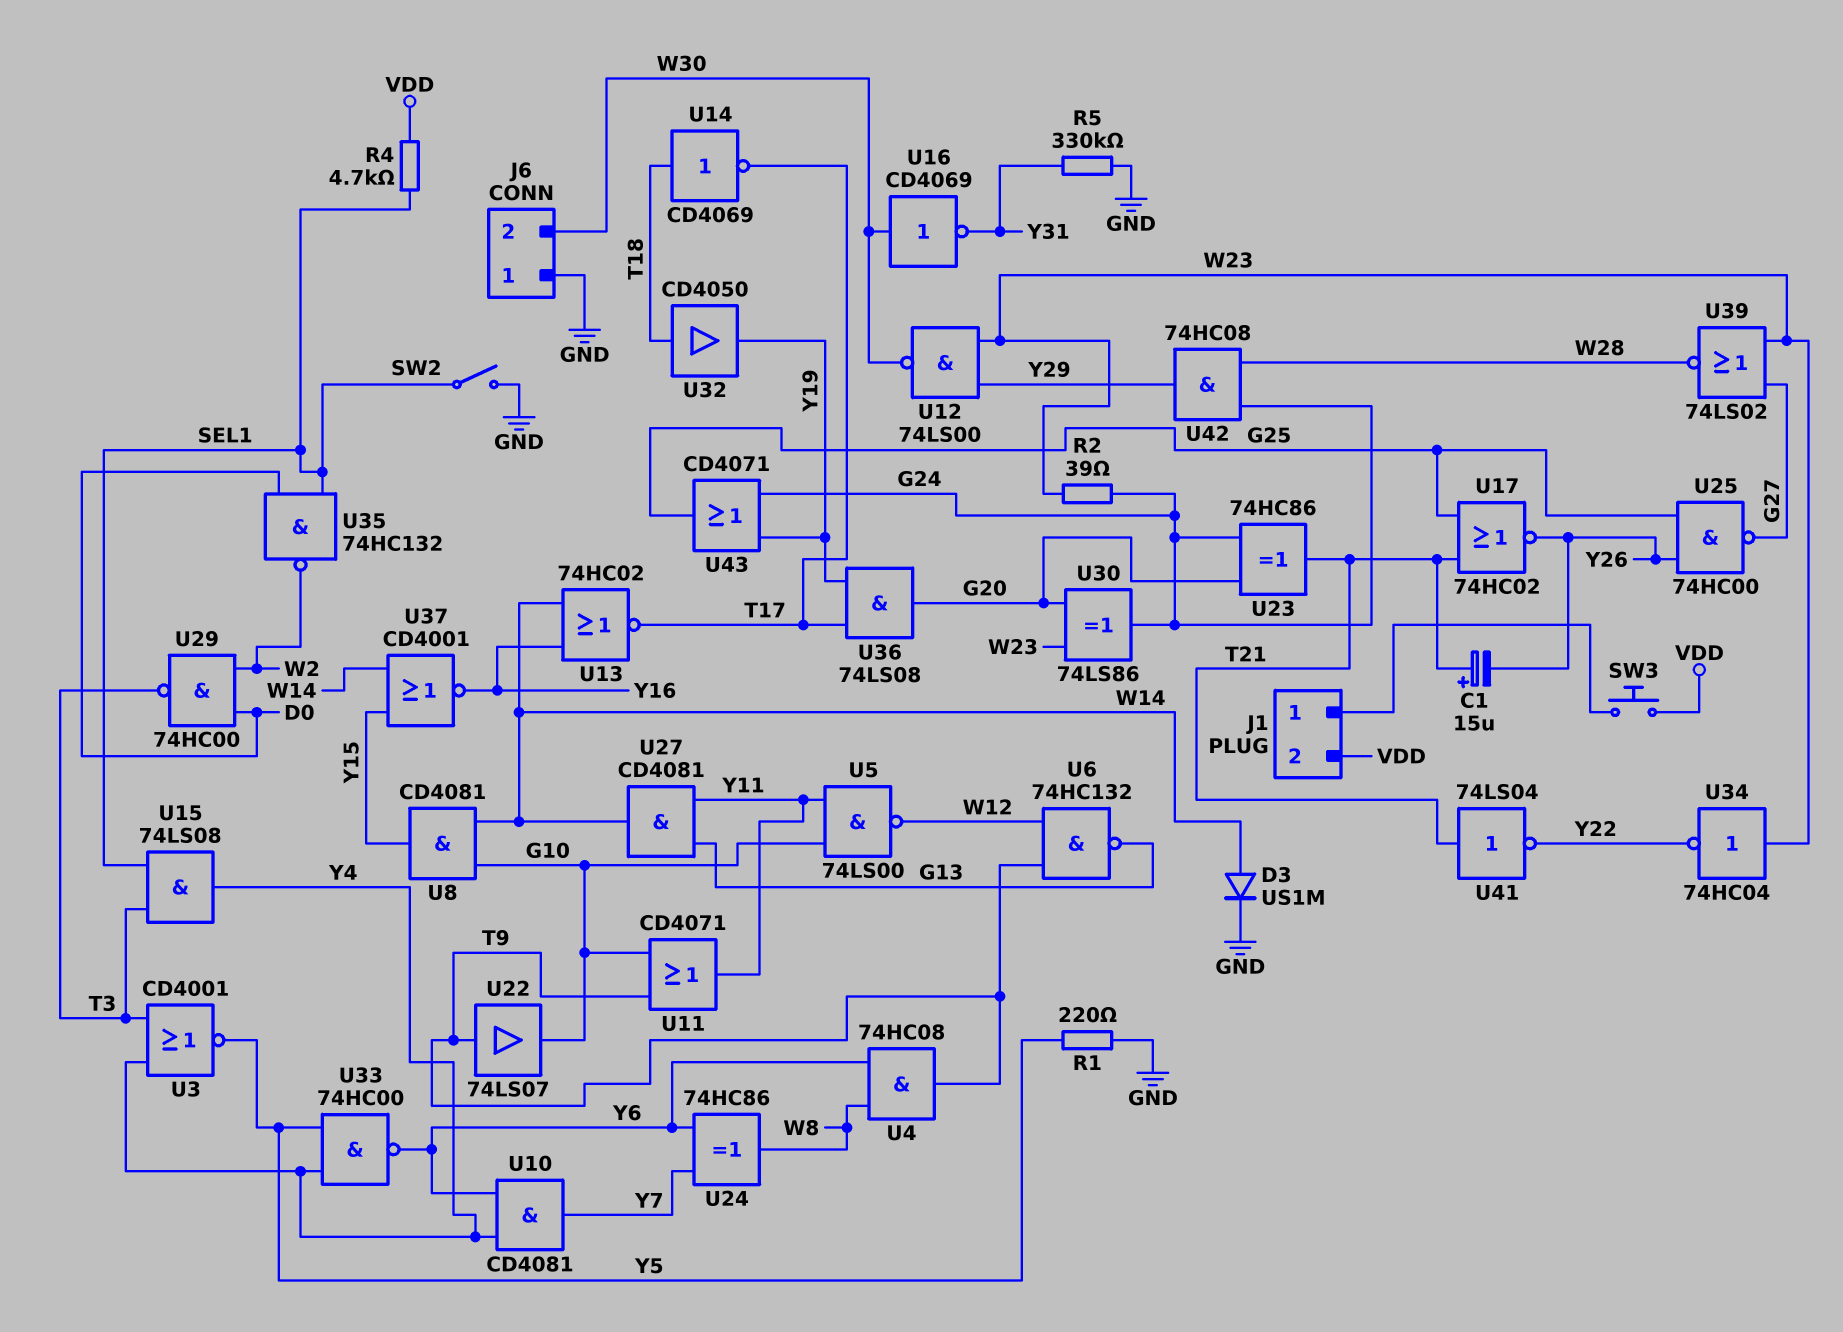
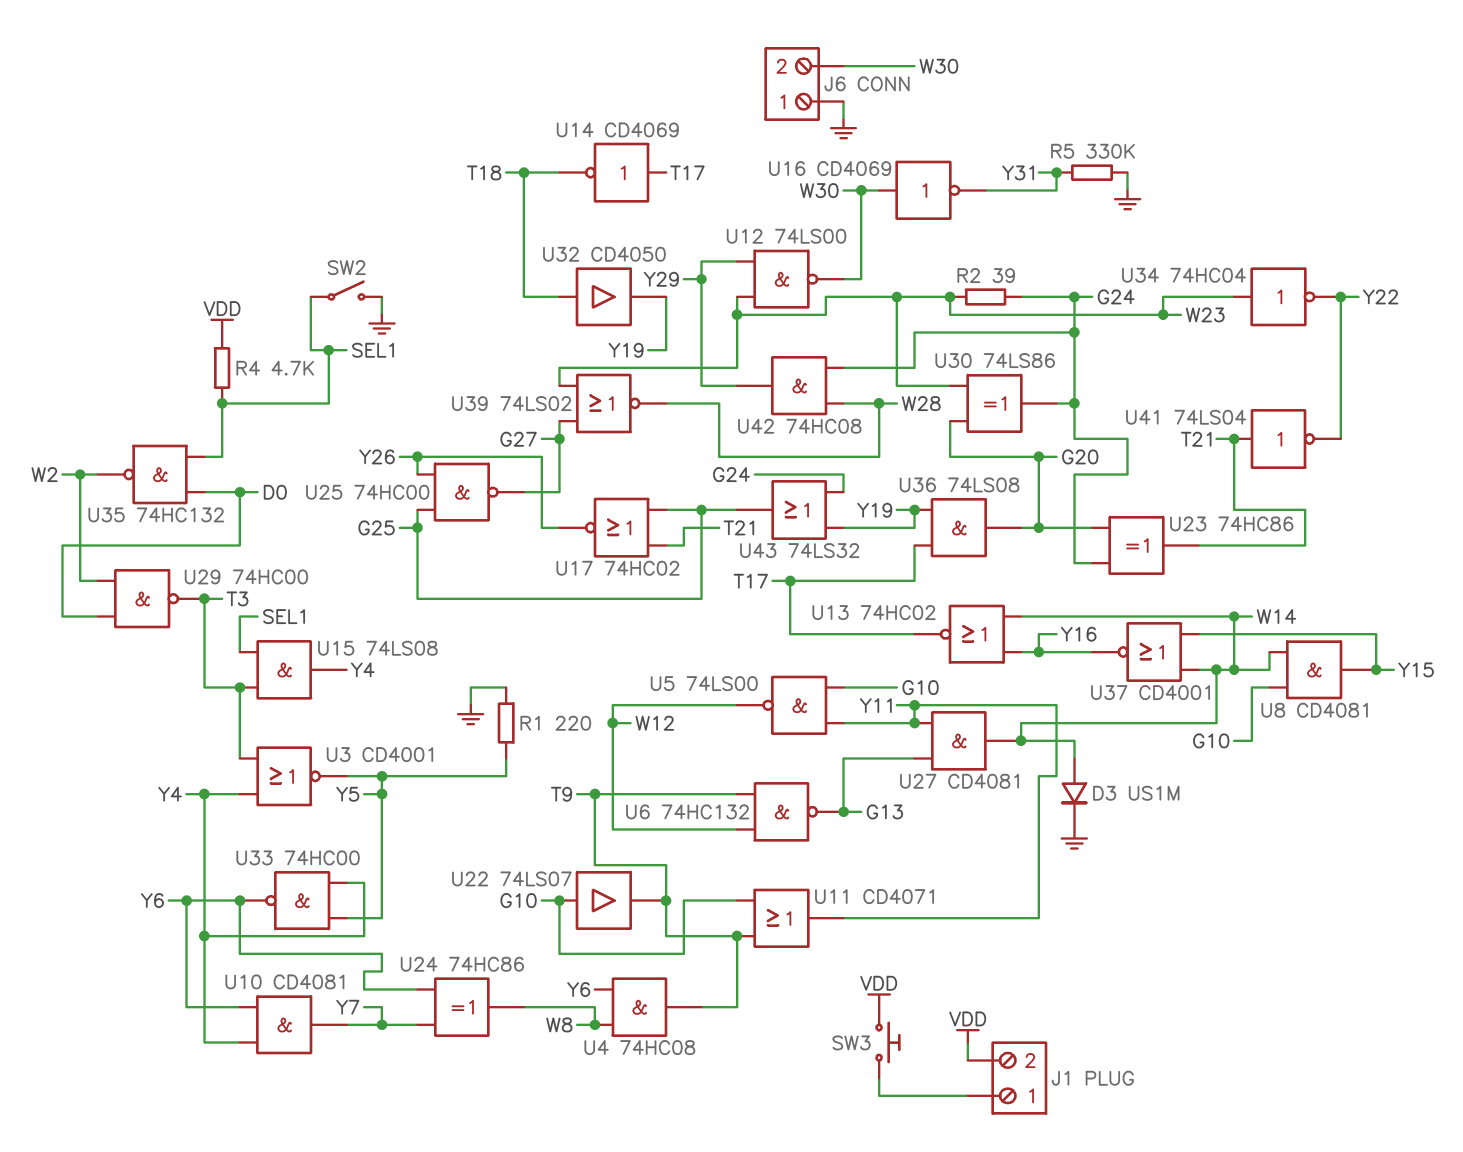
C1: 15uF (plus T21, minus Y26) -> none
U14: NOT CD4069 (in T18, out T17) -> NOT CD4069 (in T17, out T18)
U22: buffer 74LS07 (in T9, out G10) -> buffer 74LS07 (in G10, out T9)
U43: OR CD4071 (in G24, in Y19, out G25) -> OR 74LS32 (in G24, in Y19, out G25)

